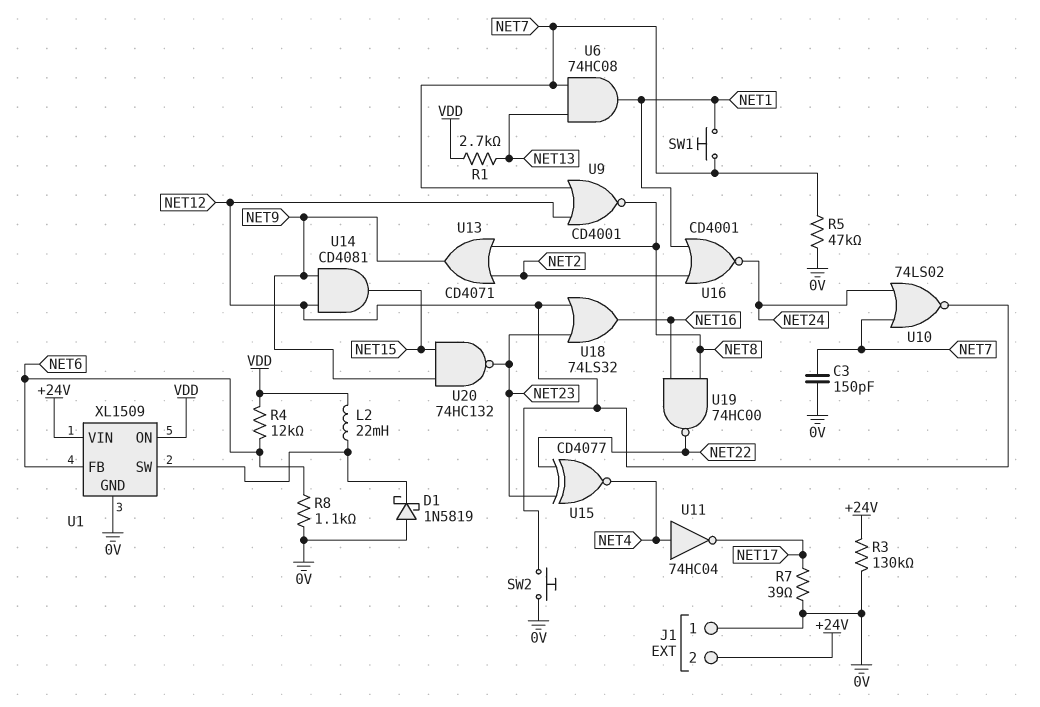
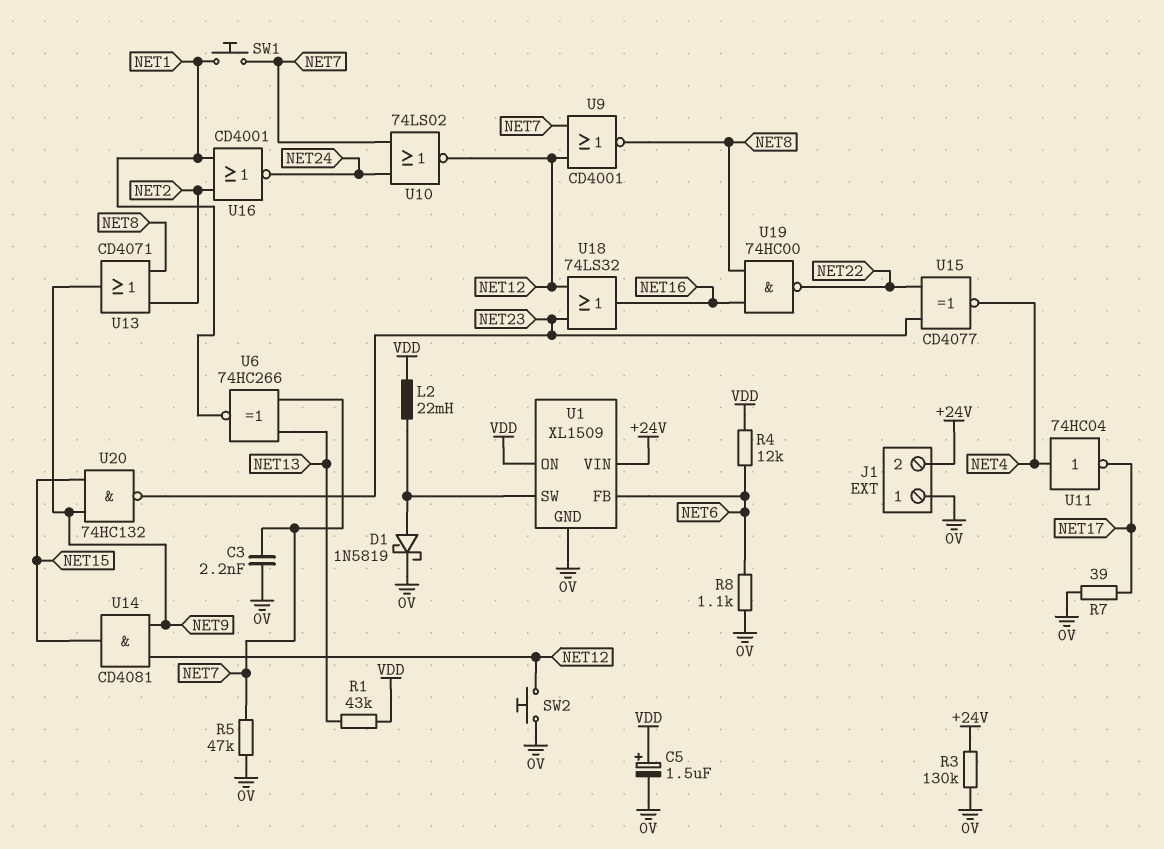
C3: 150pF (0V, NET7) -> 2.2nF (0V, NET7)
C5: none -> 1.5uF (plus VDD, minus 0V)
D1: schottky 1N5819 (A 0V, K U1/SW) -> schottky 1N5819 (A U1/SW, K 0V)
R1: 2.7k (NET13, VDD) -> 43k (NET13, VDD)
U6: AND 74HC08 (in NET7, in NET13, out NET1) -> XNOR 74HC266 (in NET7, in NET13, out NET1)

